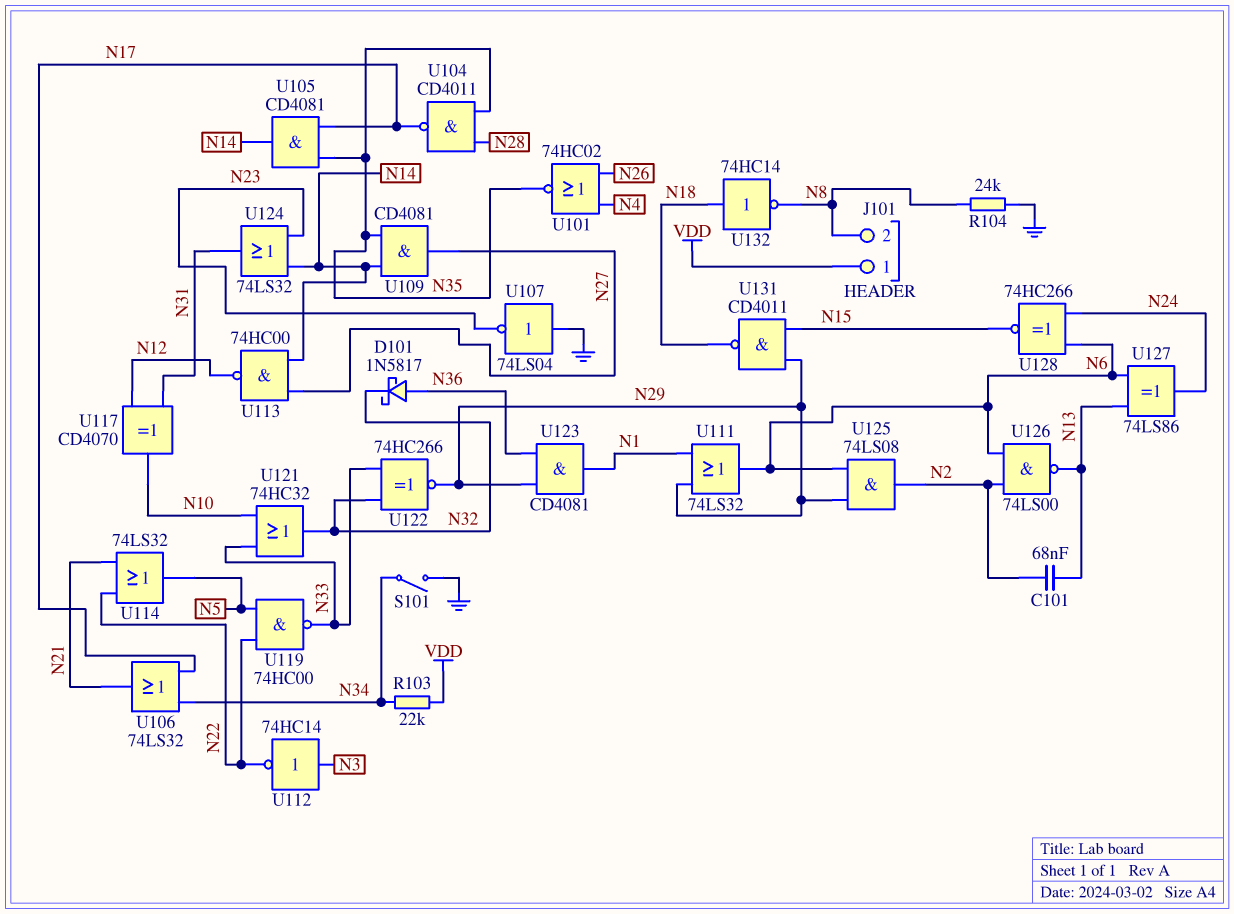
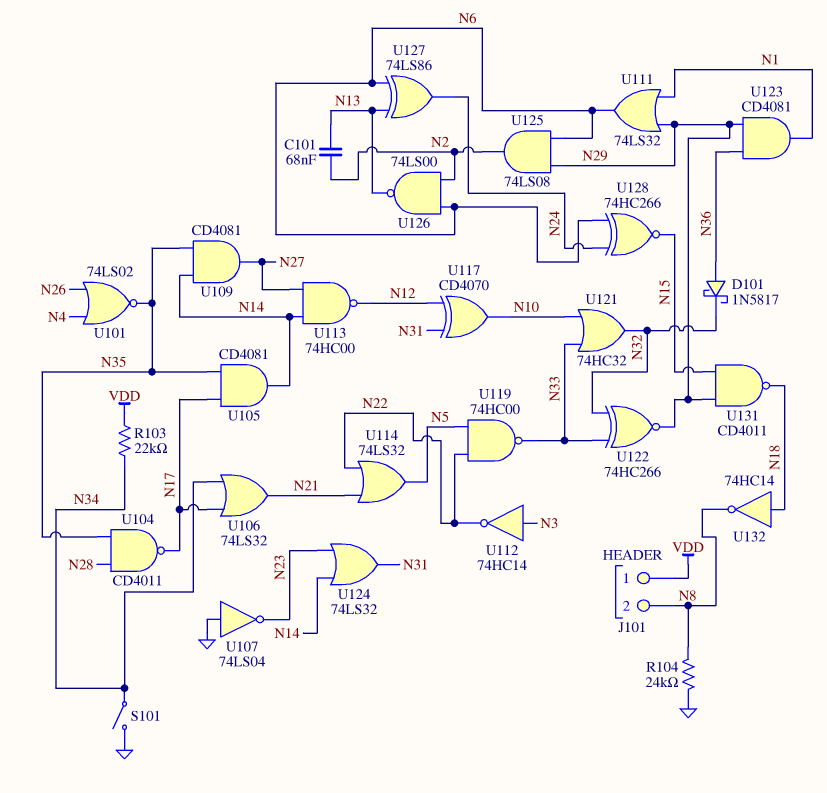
U101: NOR 74HC02 (in N4, in N26, out N35) -> NOR 74LS02 (in N4, in N26, out N35)

